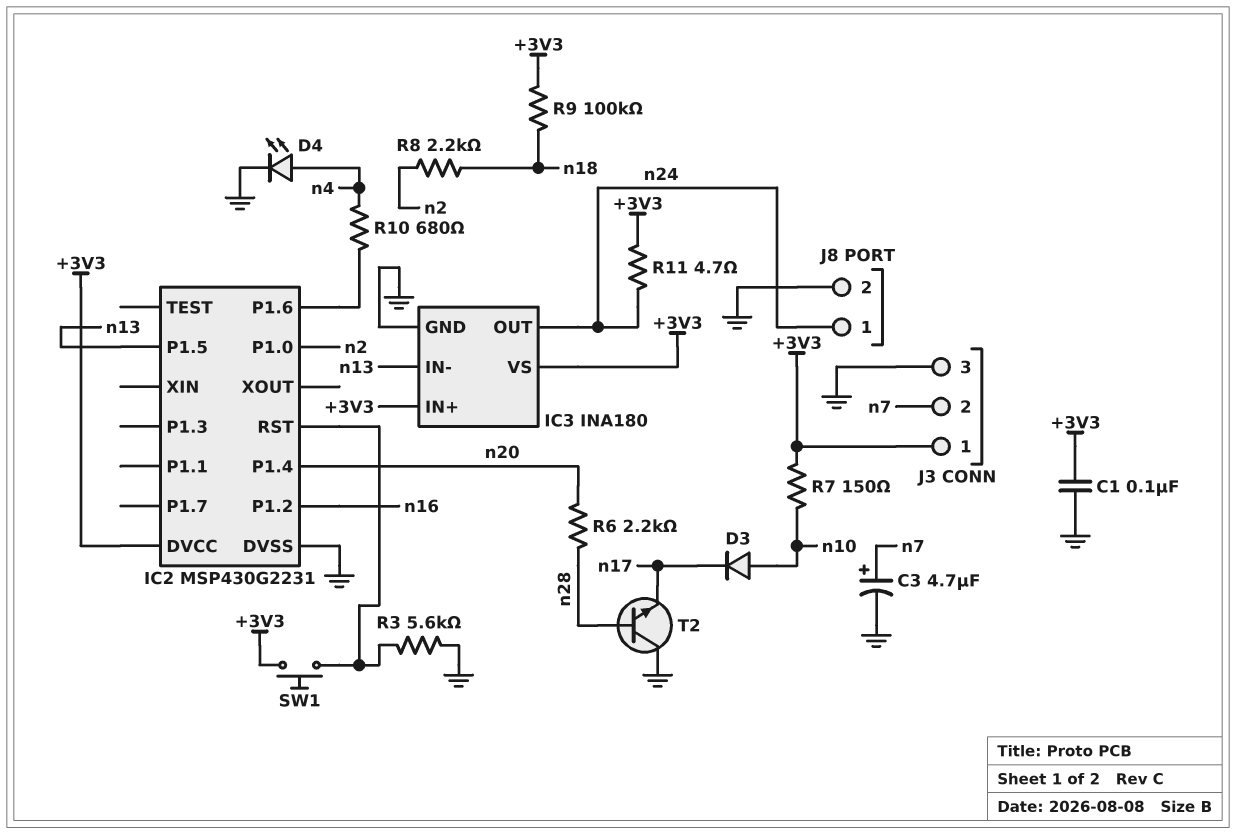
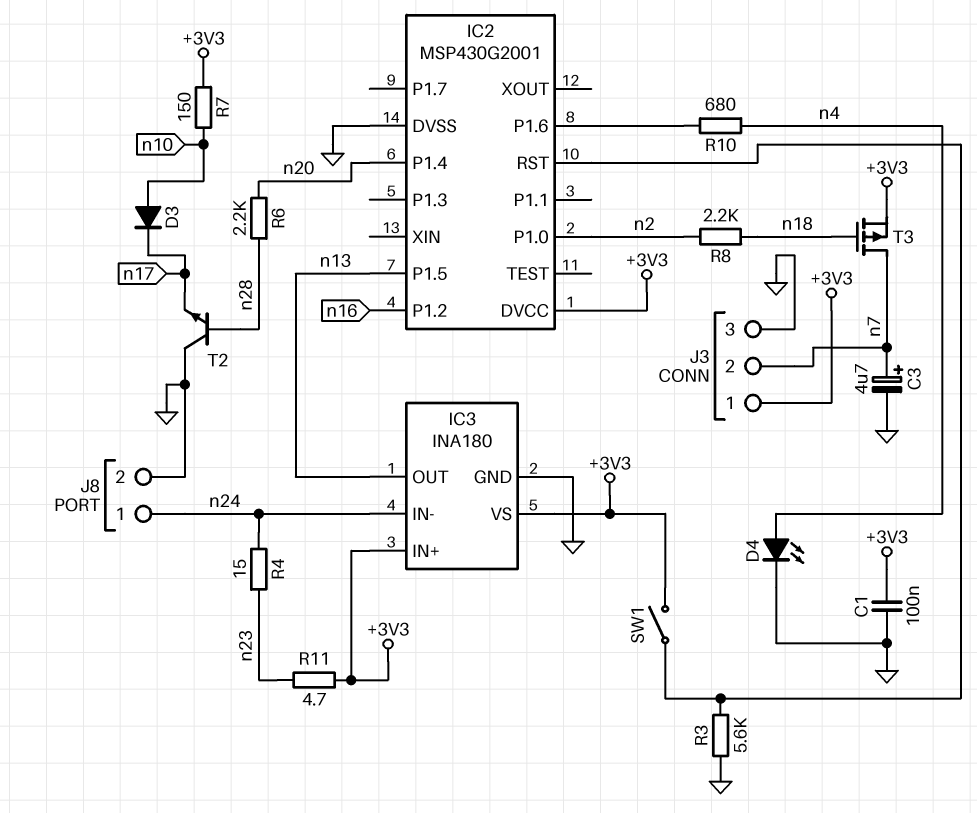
IC2: MSP430G2231 -> MSP430G2001
IC3 pin IN-: n13 -> n24
IC3 pin OUT: n24 -> n13
R4: none -> 15 (n23, n24)
R9: 100k (+3V3, n18) -> none
R11: 4.7 (+3V3, n24) -> 4.7 (+3V3, n23)
SW1: button (+3V3, IC2/RST) -> switch (+3V3, IC2/RST)
T3: none -> PMOS (G n18, D n7, S +3V3)

